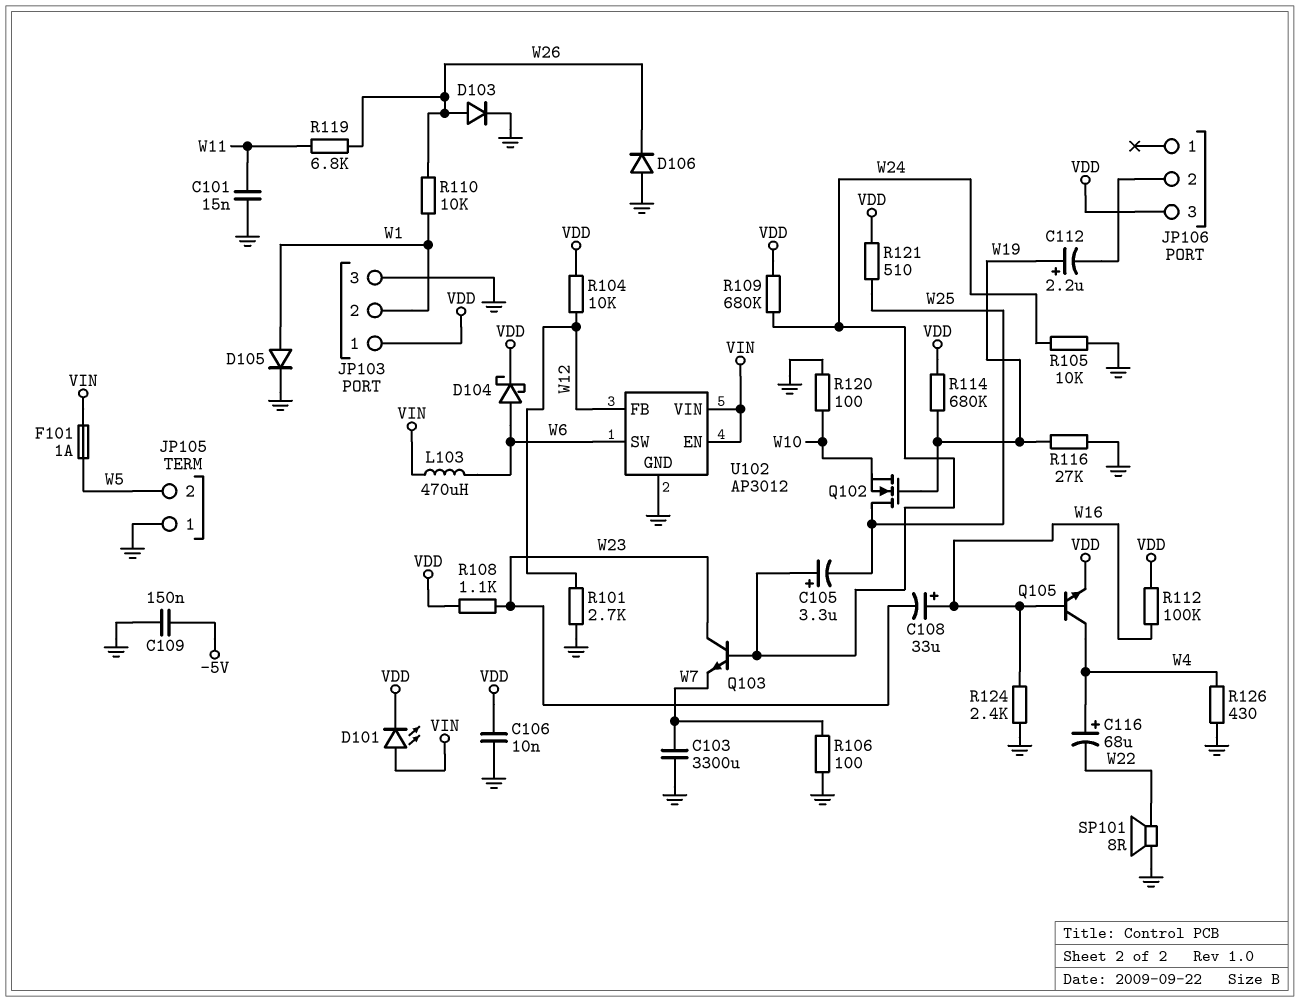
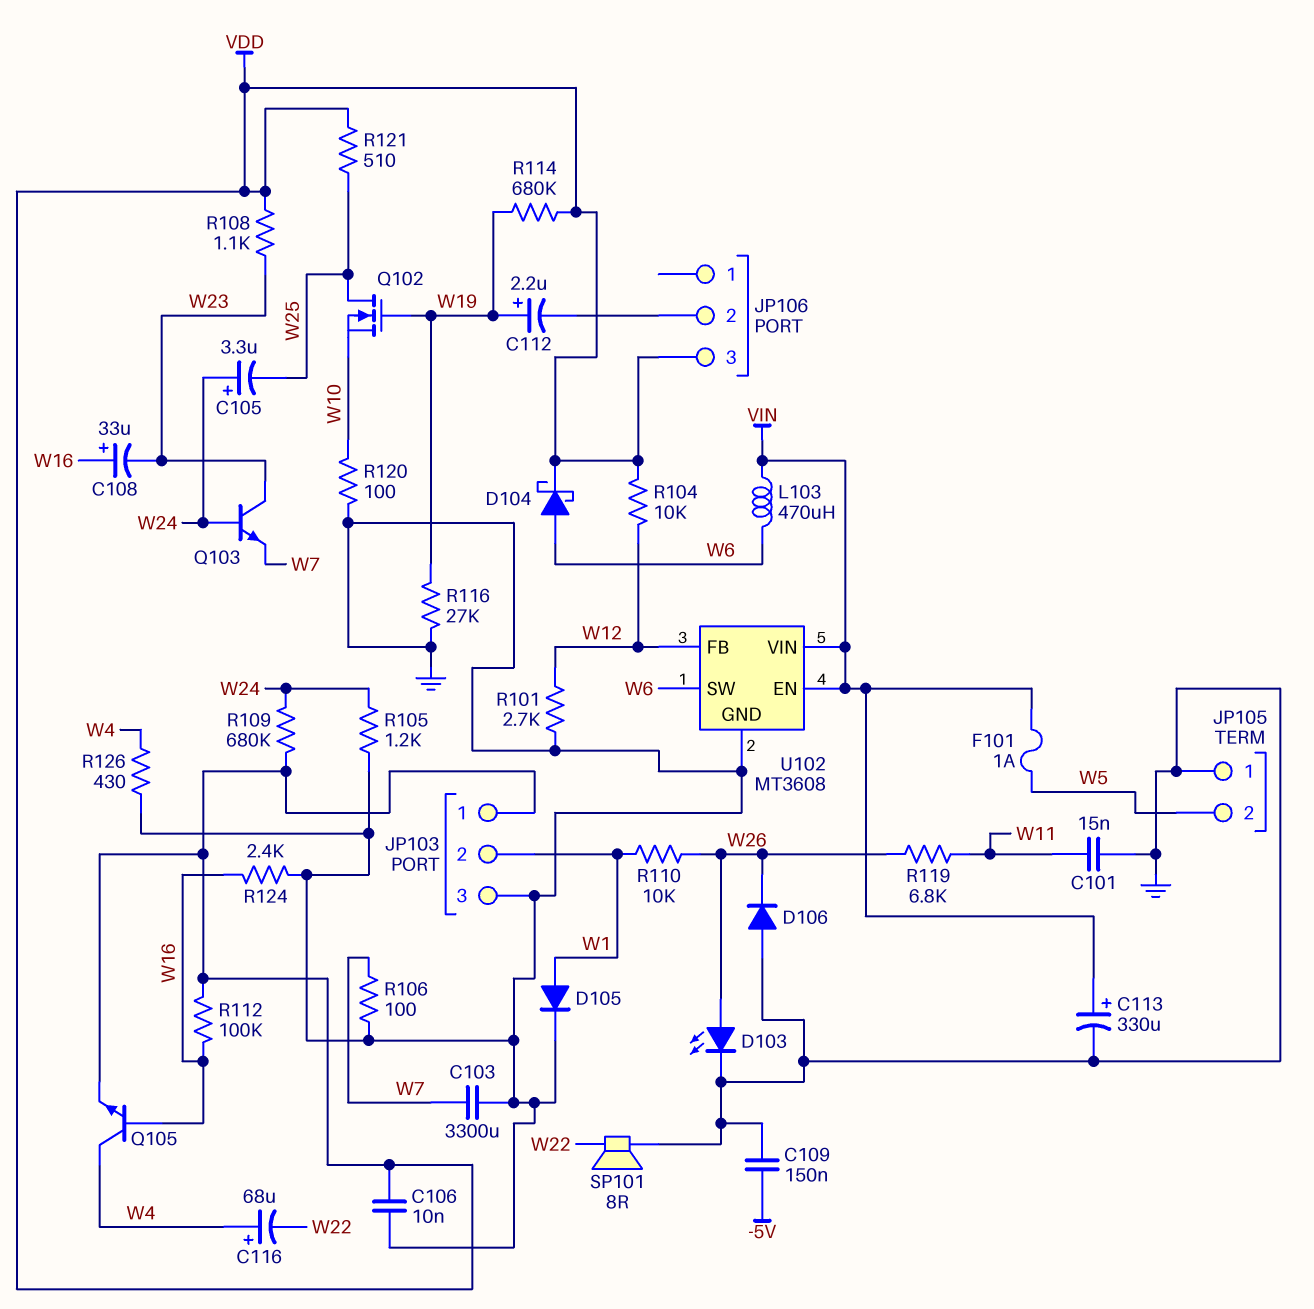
C113: none -> 330uF (plus VIN, minus GND)
D101: LED (A VIN, K VDD) -> none
D103: diode (A W26, K GND) -> LED (A W26, K GND)
R105: 10k (GND, W24) -> 1.2k (GND, W24)
U102: AP3012 -> MT3608

